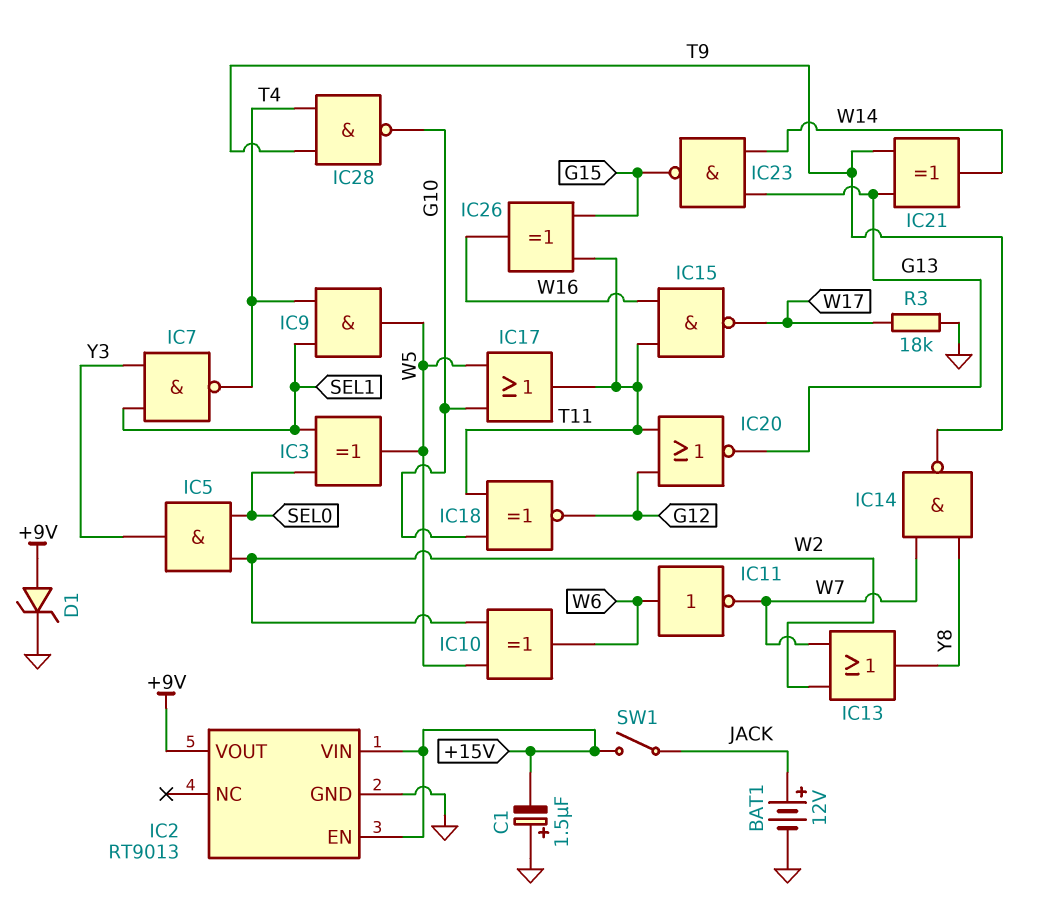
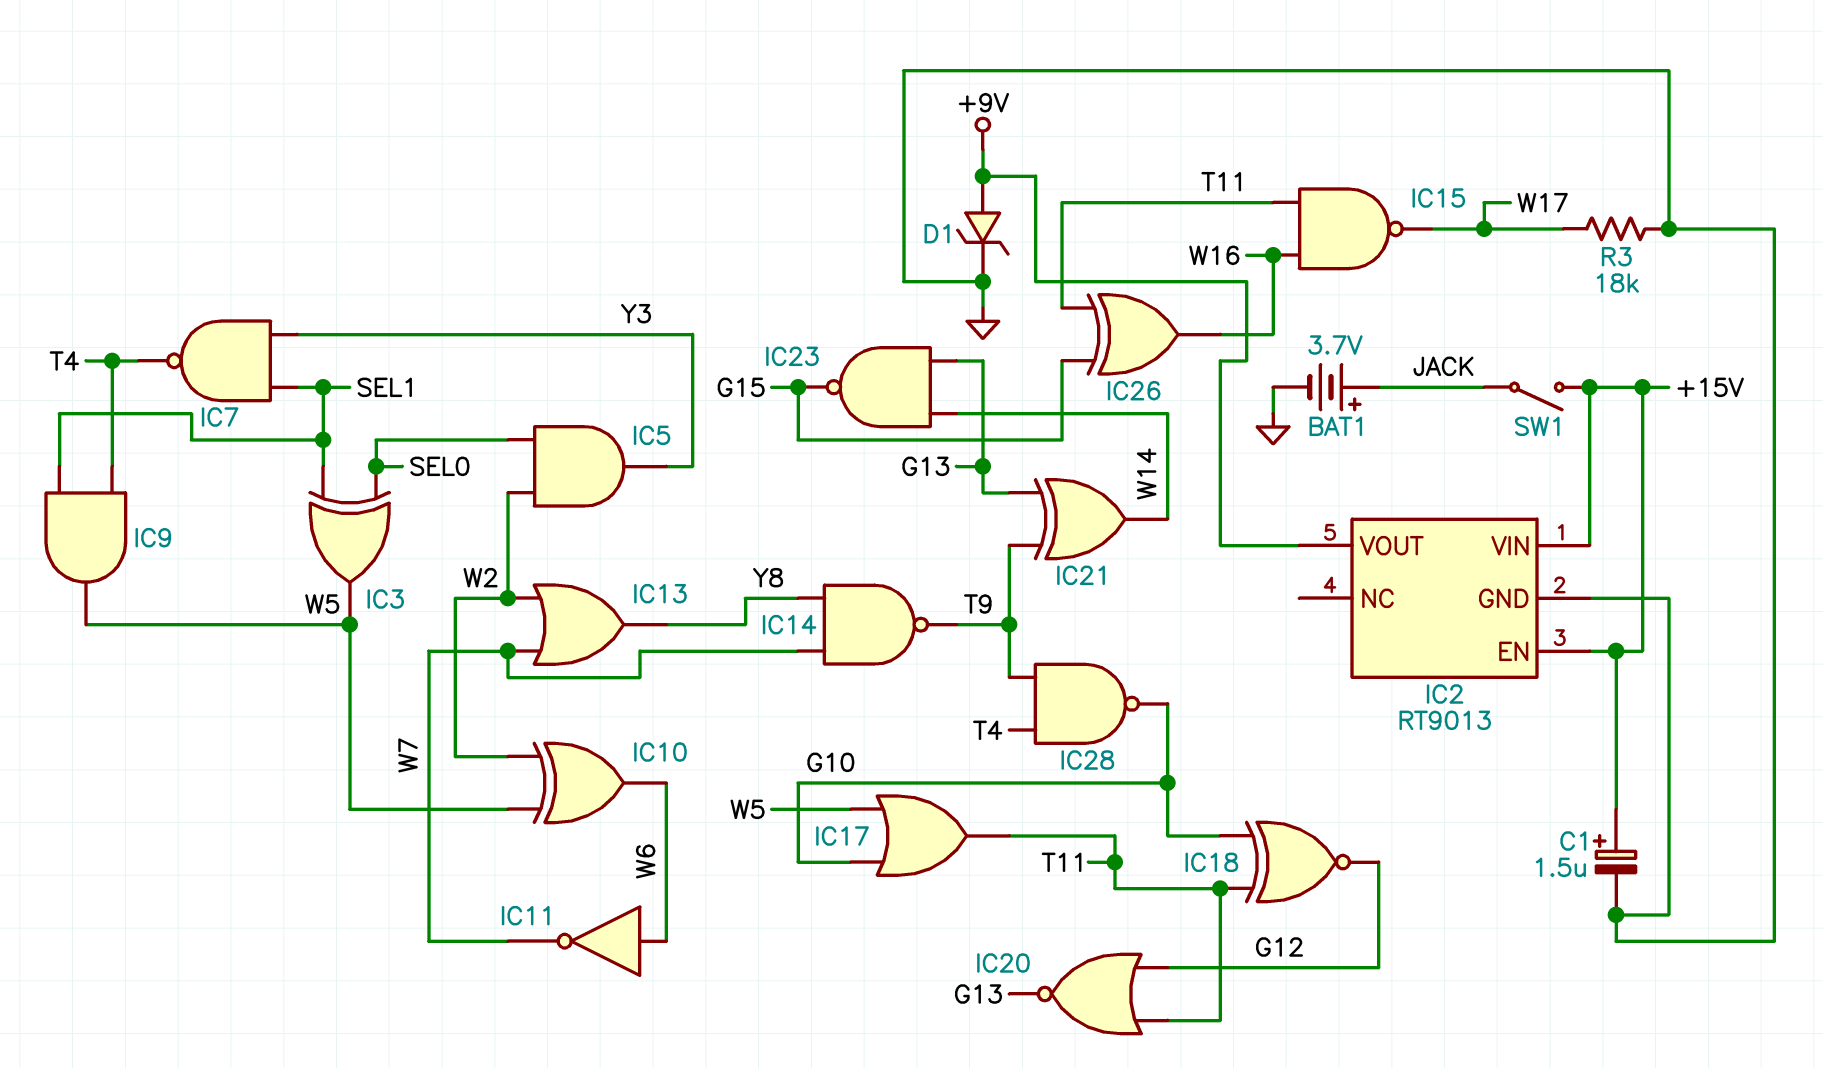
BAT1: 12V (plus JACK, minus GND) -> 3.7V (plus JACK, minus GND)
C1: 1.5uF (plus GND, minus +15V) -> 1.5uF (plus +15V, minus GND)

